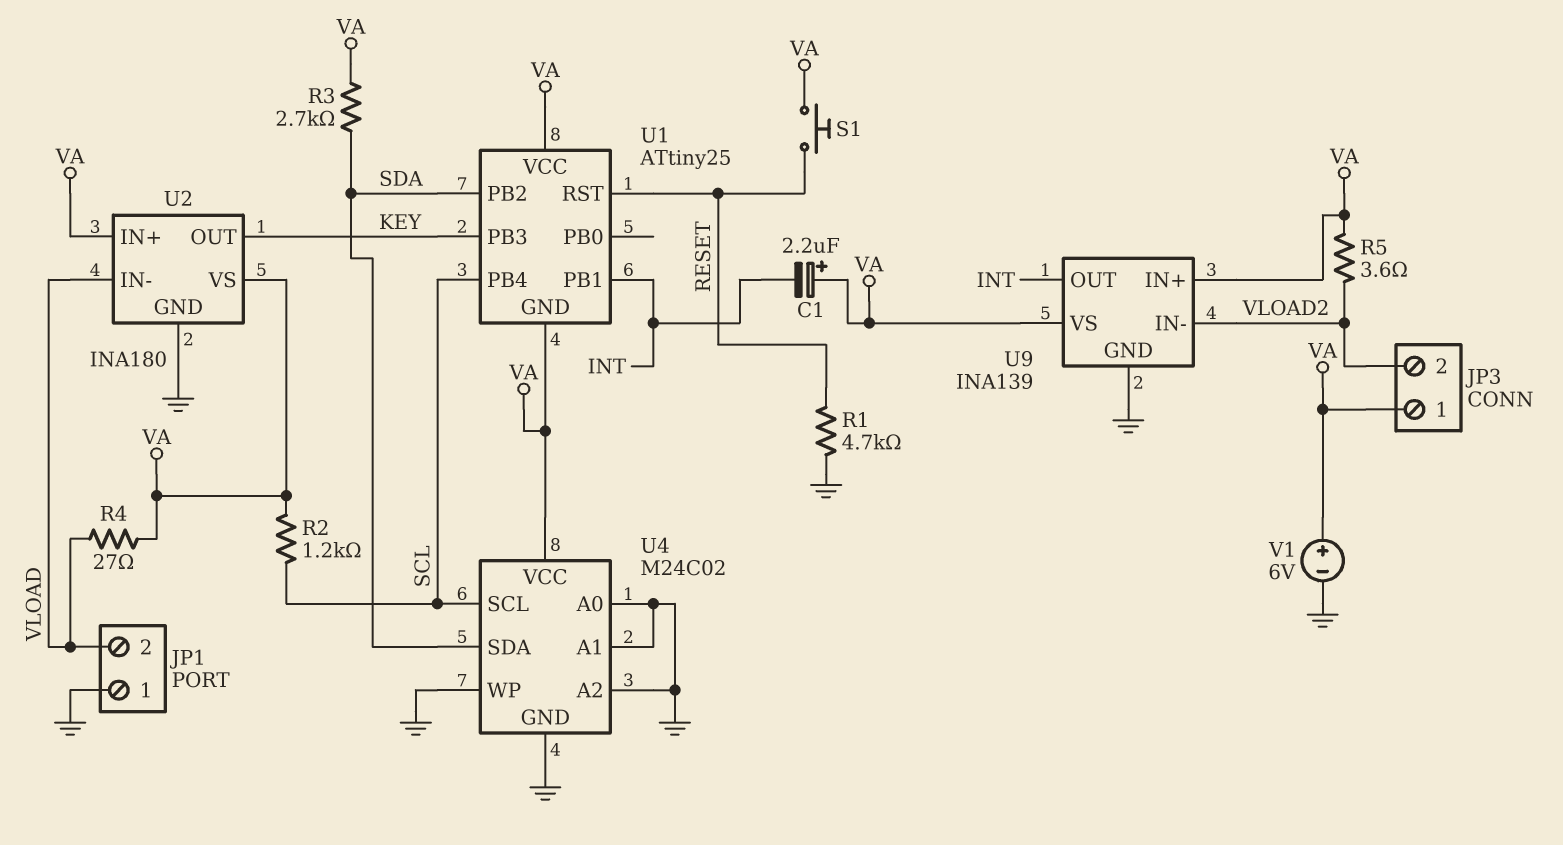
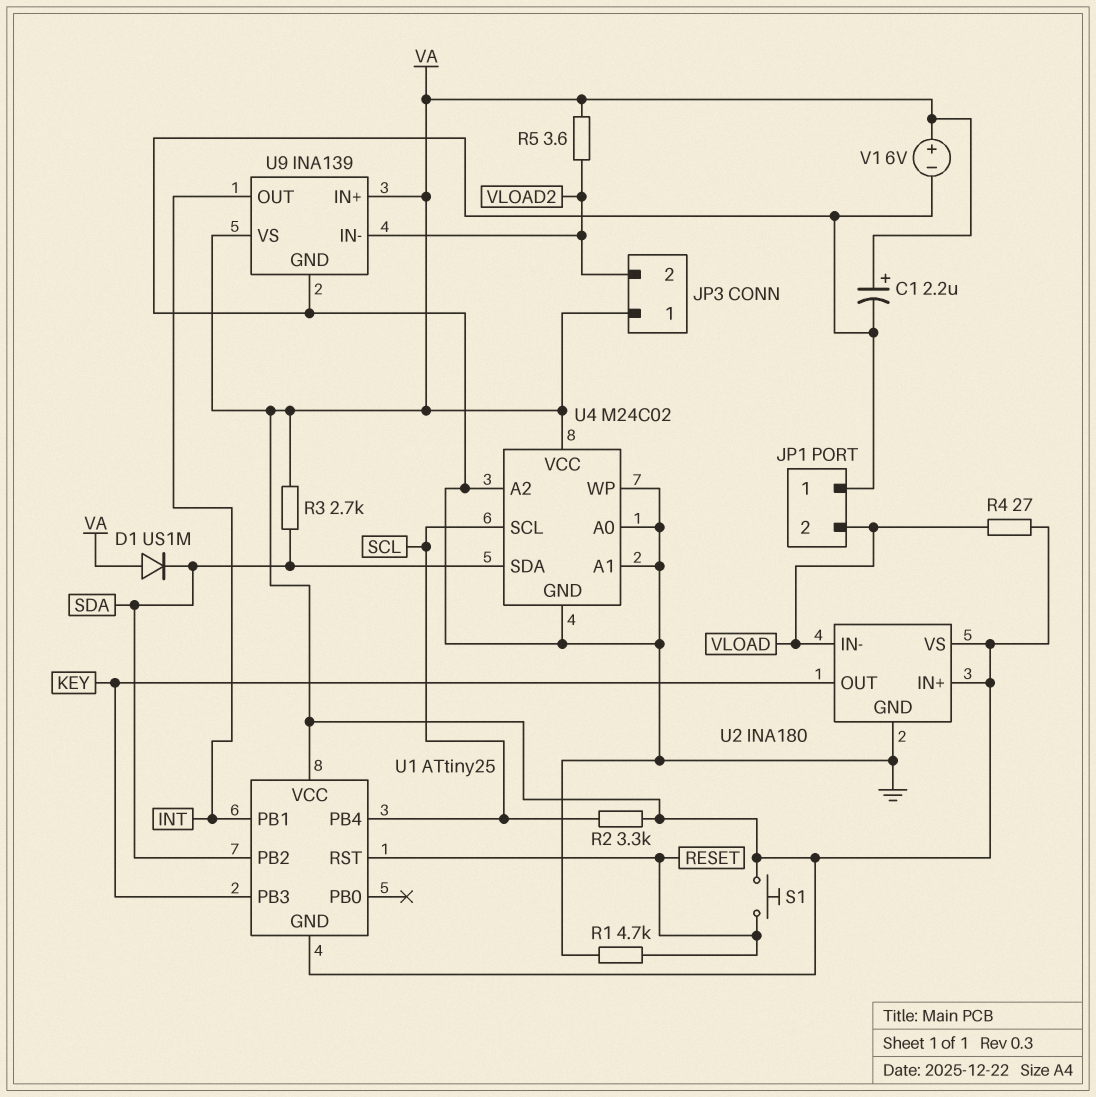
C1: 2.2uF (plus VA, minus INT) -> 2.2uF (plus VA, minus GND)
D1: none -> diode US1M (A VA, K SDA)
R2: 1.2k (SCL, VA) -> 3.3k (SCL, VA)

